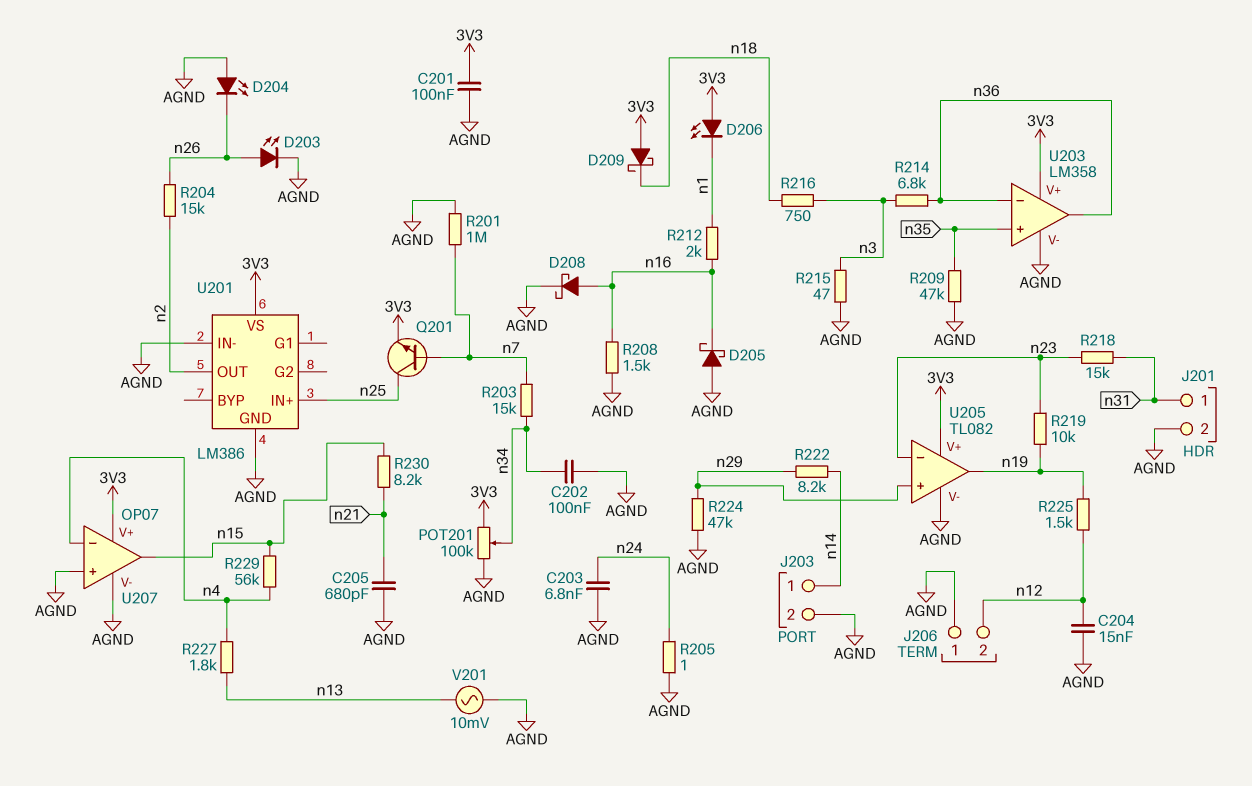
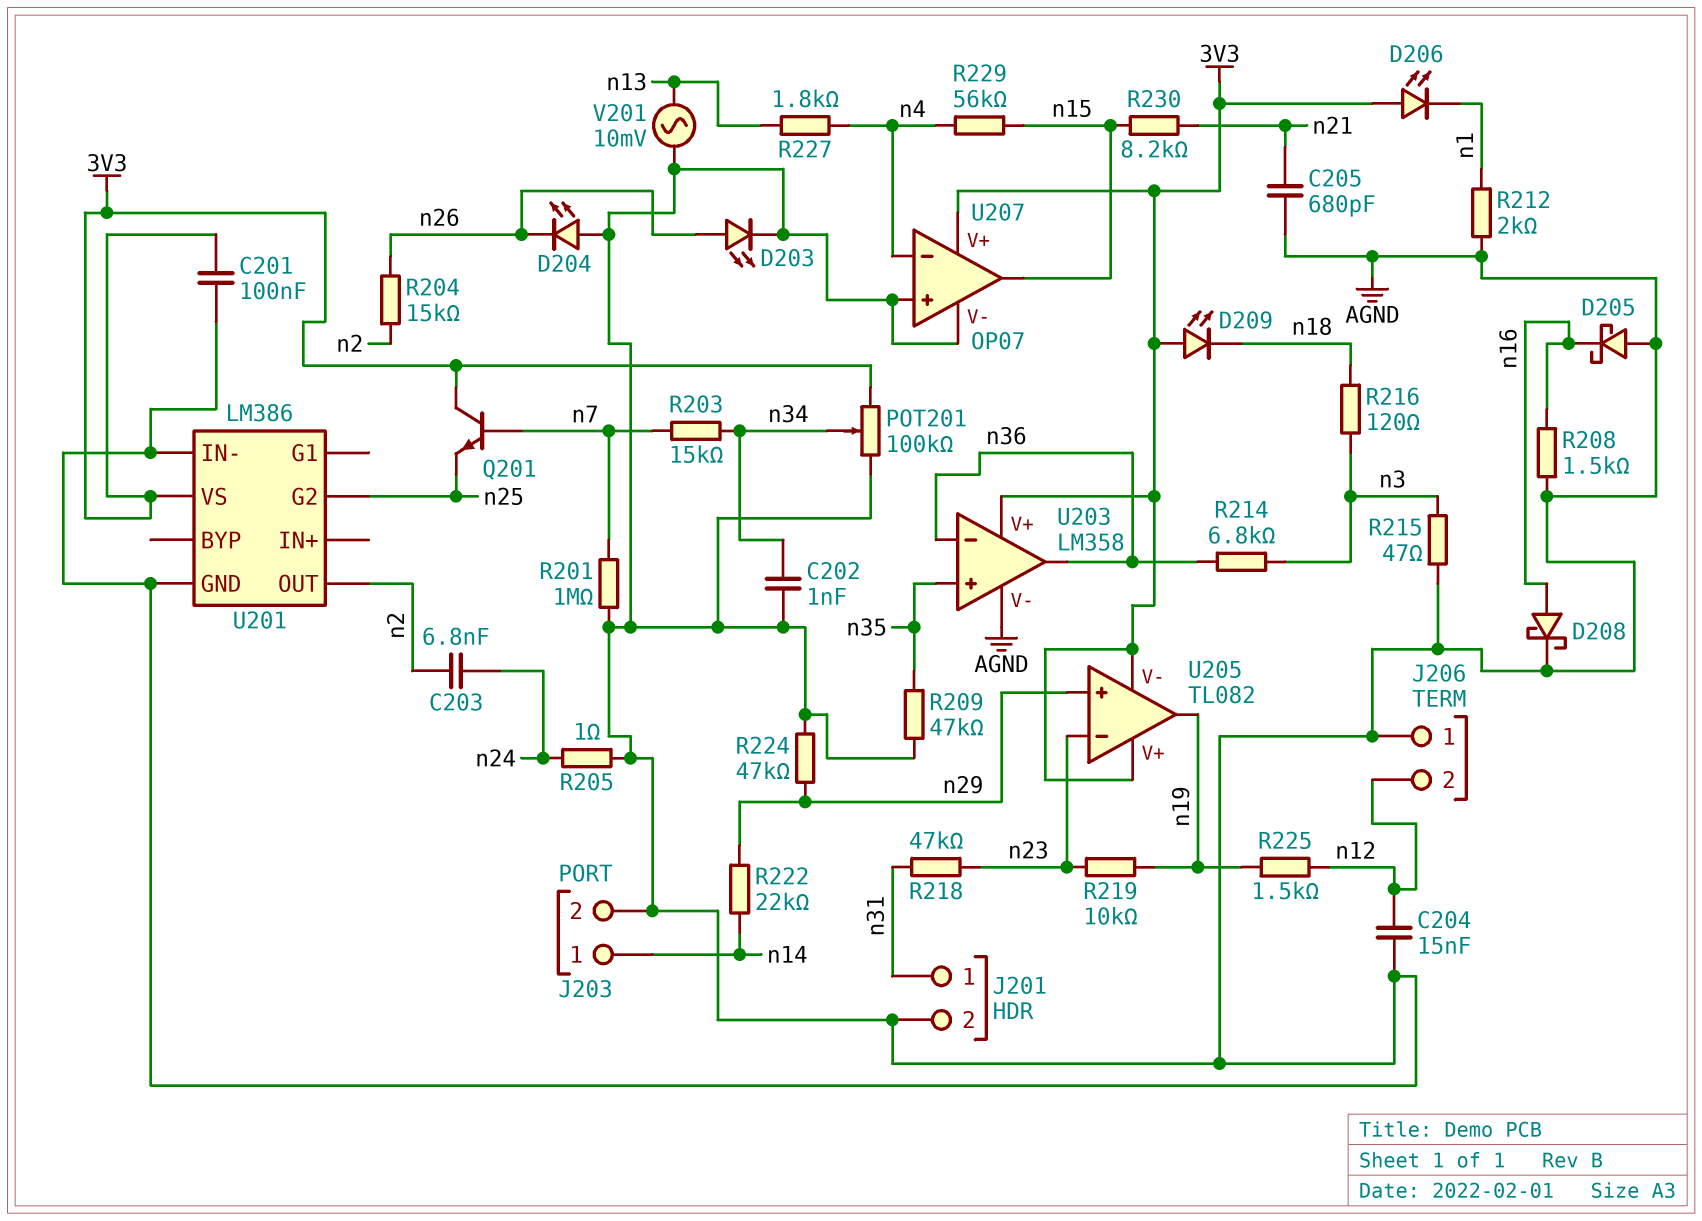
C202: 100nF (AGND, n34) -> 1nF (AGND, n34)
C203: 6.8nF (AGND, n24) -> 6.8nF (n2, n24)
D209: schottky (A 3V3, K n18) -> LED (A 3V3, K n18)
Q201: NPN (B n7, C n25, E 3V3) -> NPN (B n7, C 3V3, E n25)
R212: 2k (n1, n16) -> 2k (AGND, n1)
R216: 750 (n3, n18) -> 120 (n3, n18)
R218: 15k (n23, n31) -> 47k (n23, n31)
R222: 8.2k (n14, n29) -> 22k (n14, n29)
U201 pin G2: none -> n25
U201 pin IN+: n25 -> none
U205 pin V-: AGND -> 3V3

